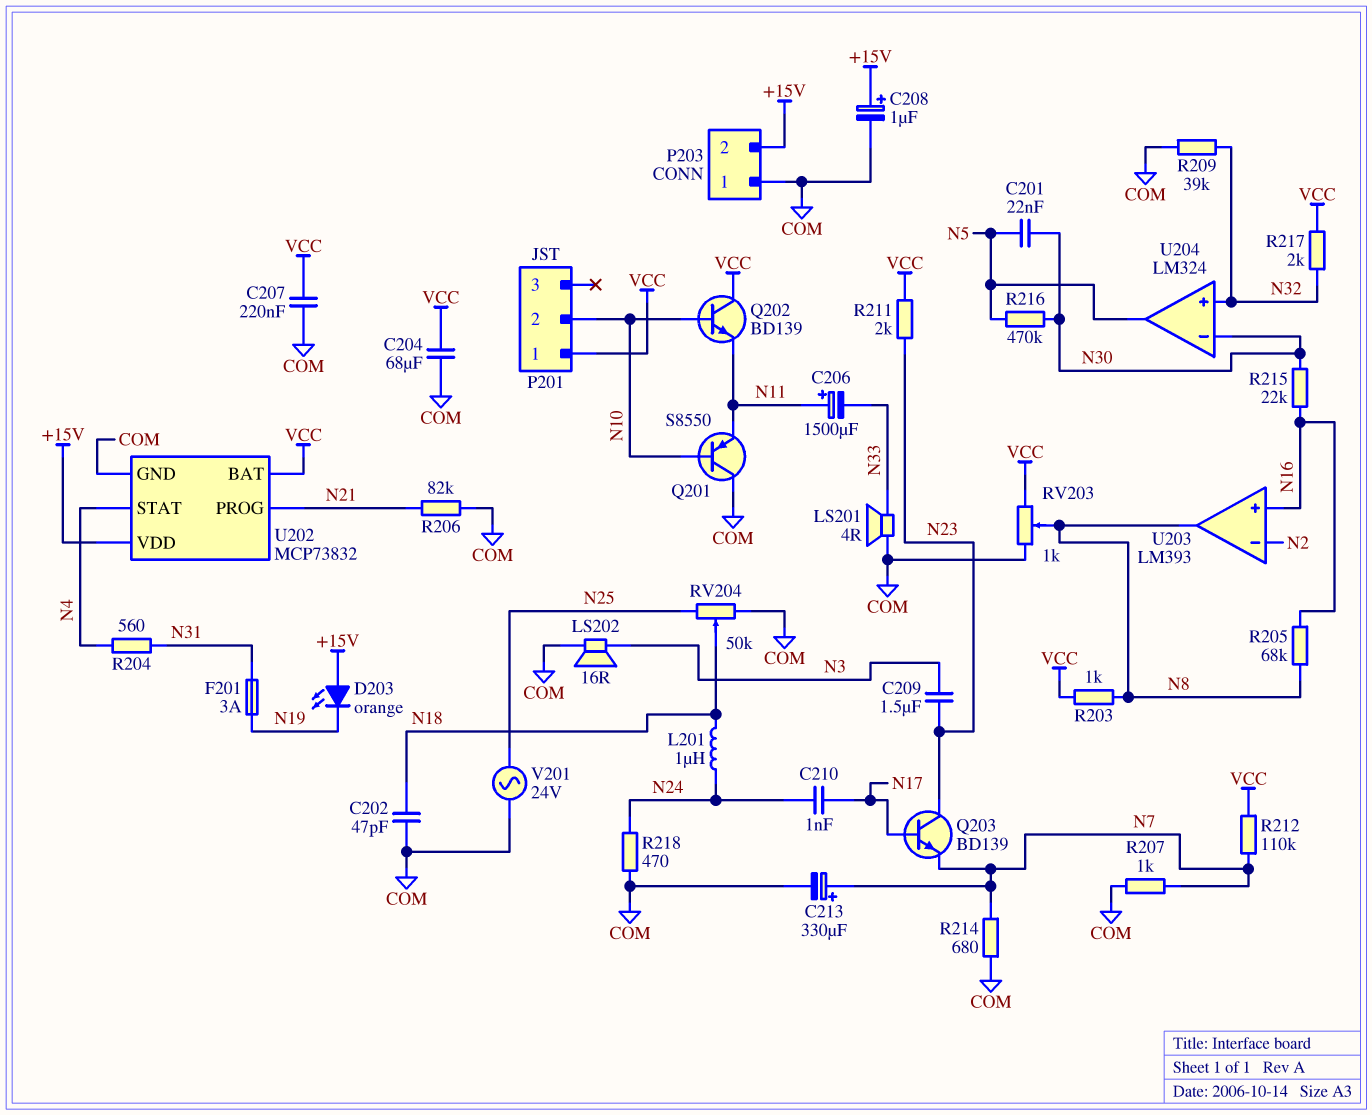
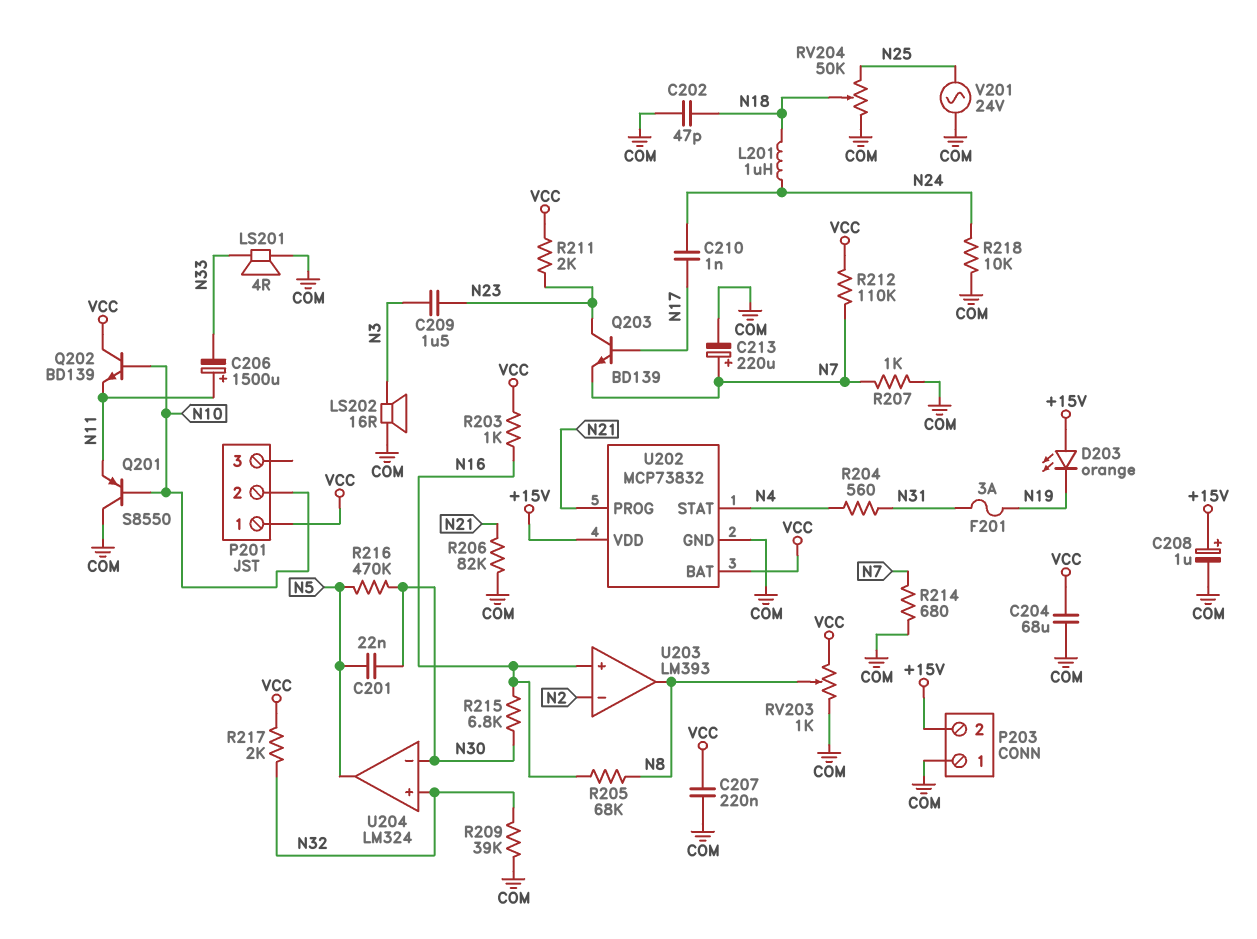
C213: 330uF (plus N7, minus COM) -> 220uF (plus N7, minus COM)
R203: 1k (N8, VCC) -> 1k (N16, VCC)
R215: 22k (N16, N30) -> 6.8k (N16, N30)
R218: 470 (COM, N24) -> 10k (COM, N24)

